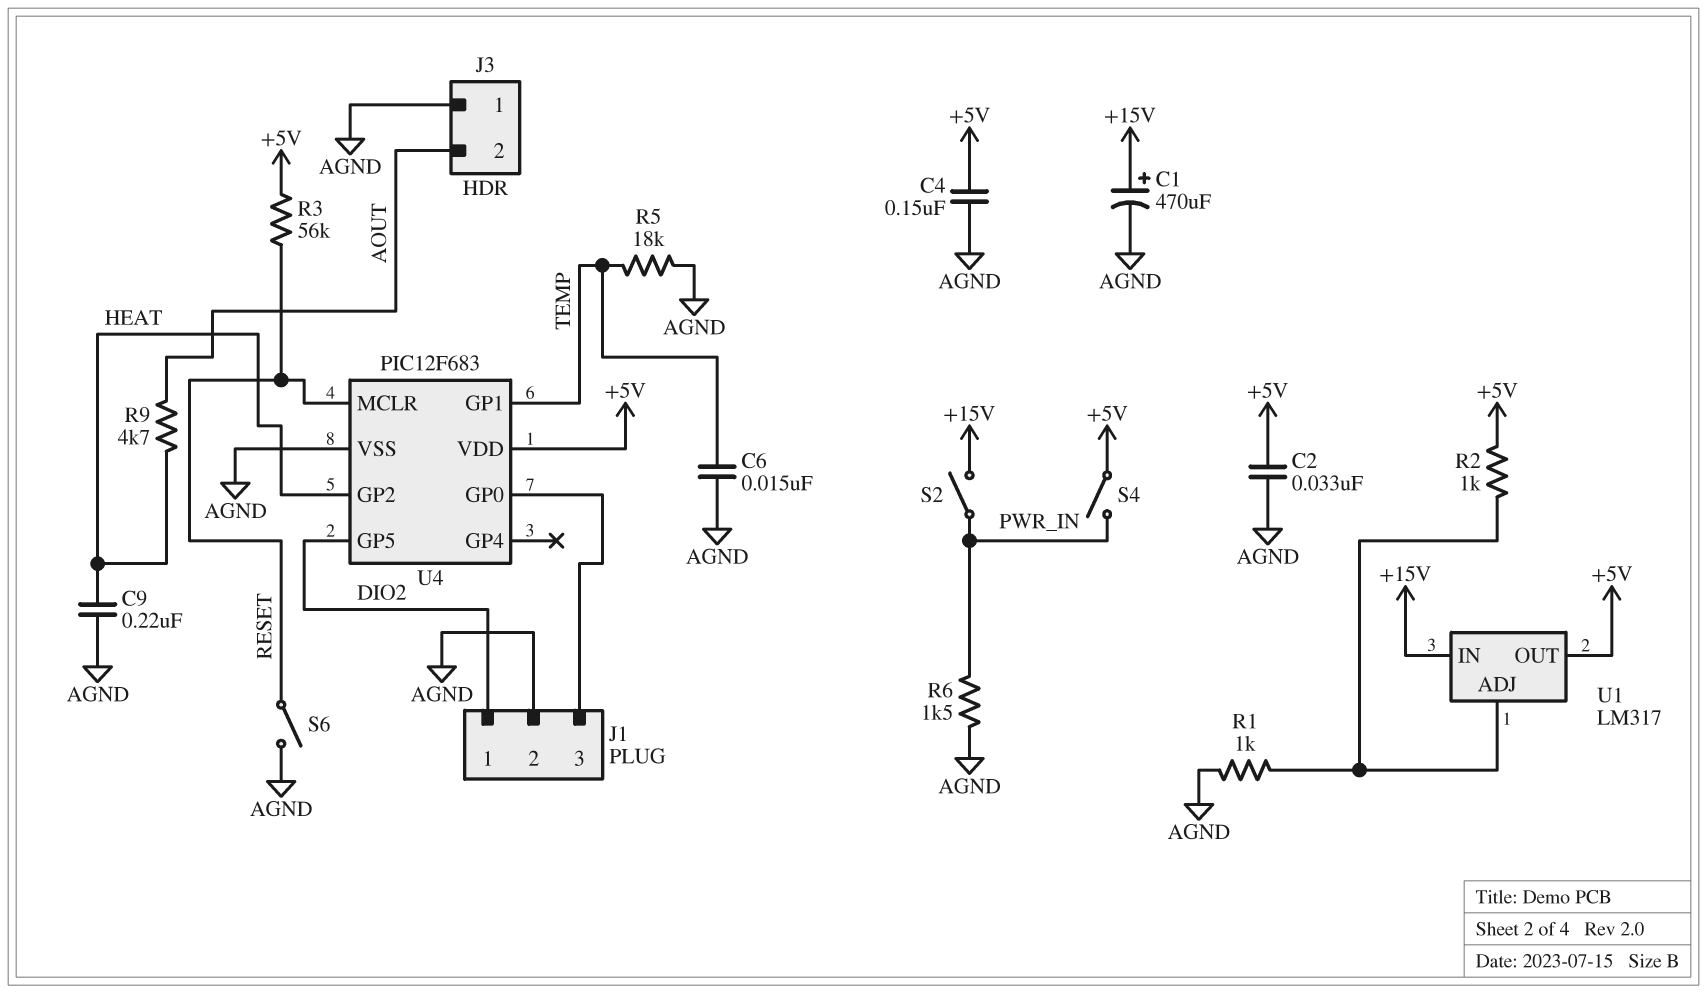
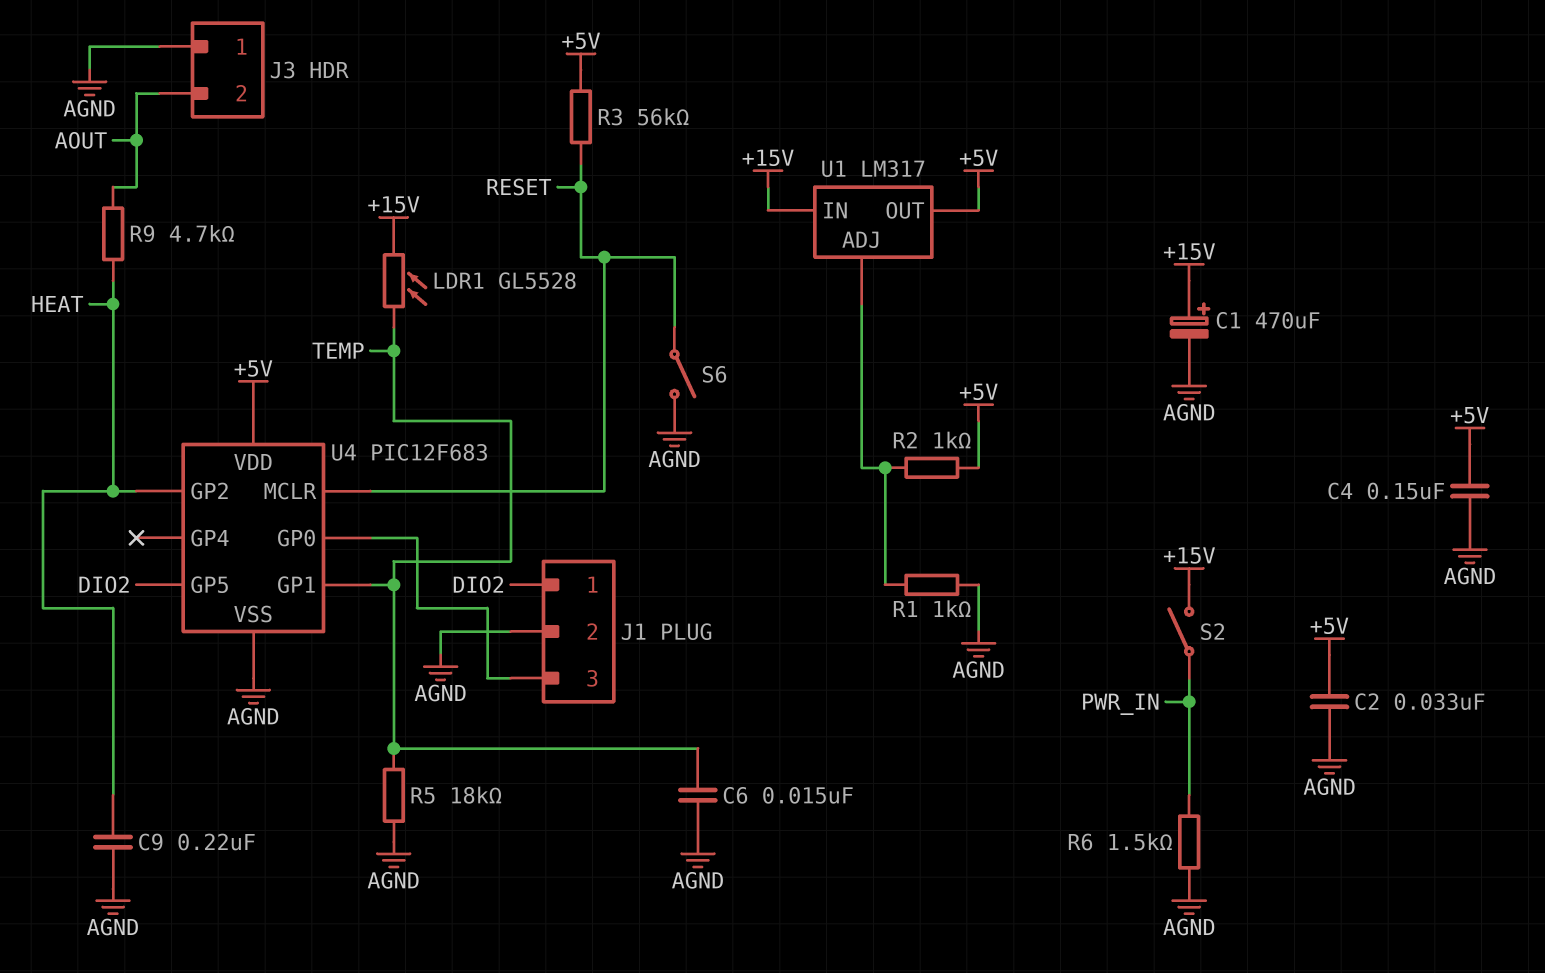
LDR1: none -> GL5528 (+15V, TEMP)
S4: switch (+5V, PWR_IN) -> none

